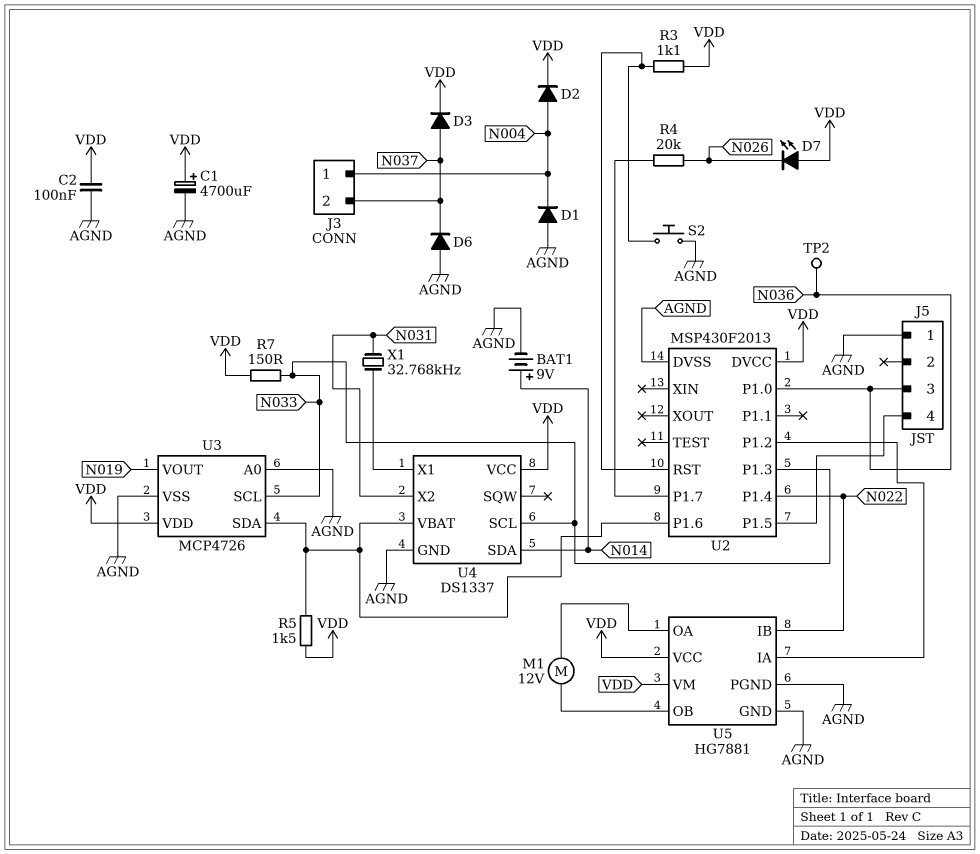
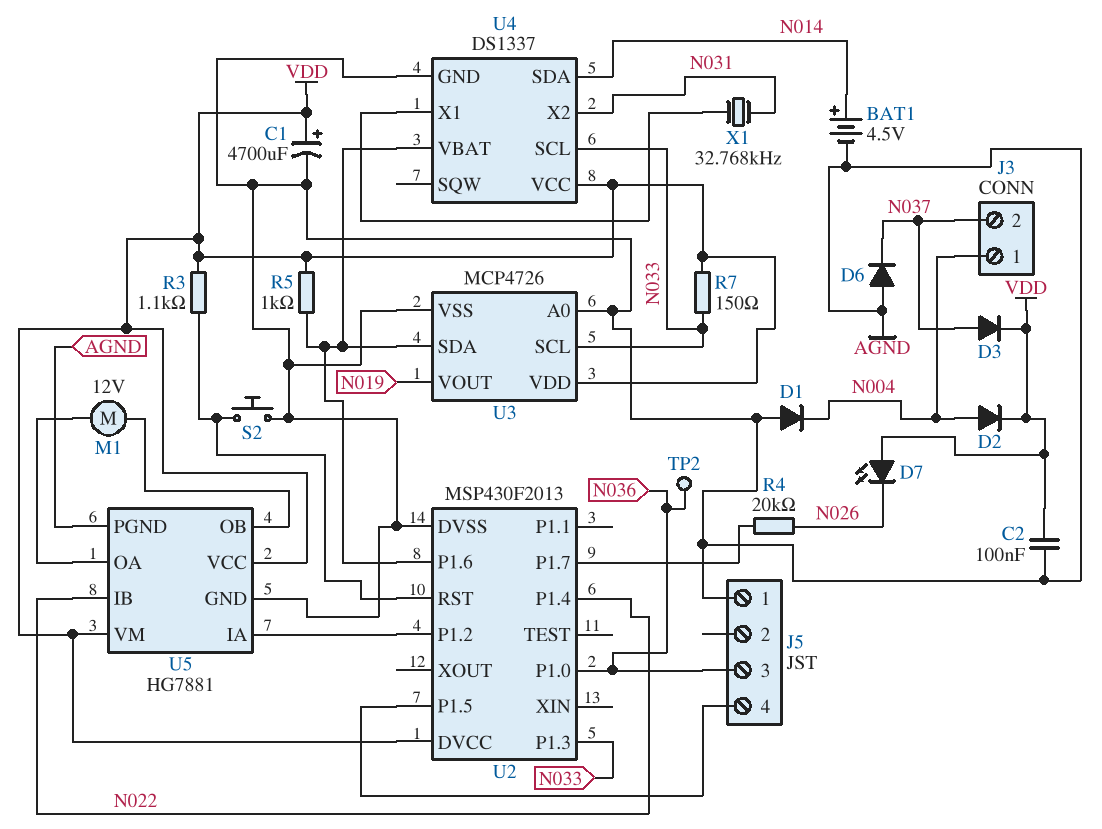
BAT1: 9V (plus N014, minus AGND) -> 4.5V (plus N014, minus AGND)
R5: 1.5k (U2/P1.6, VDD) -> 1k (U2/P1.6, VDD)

